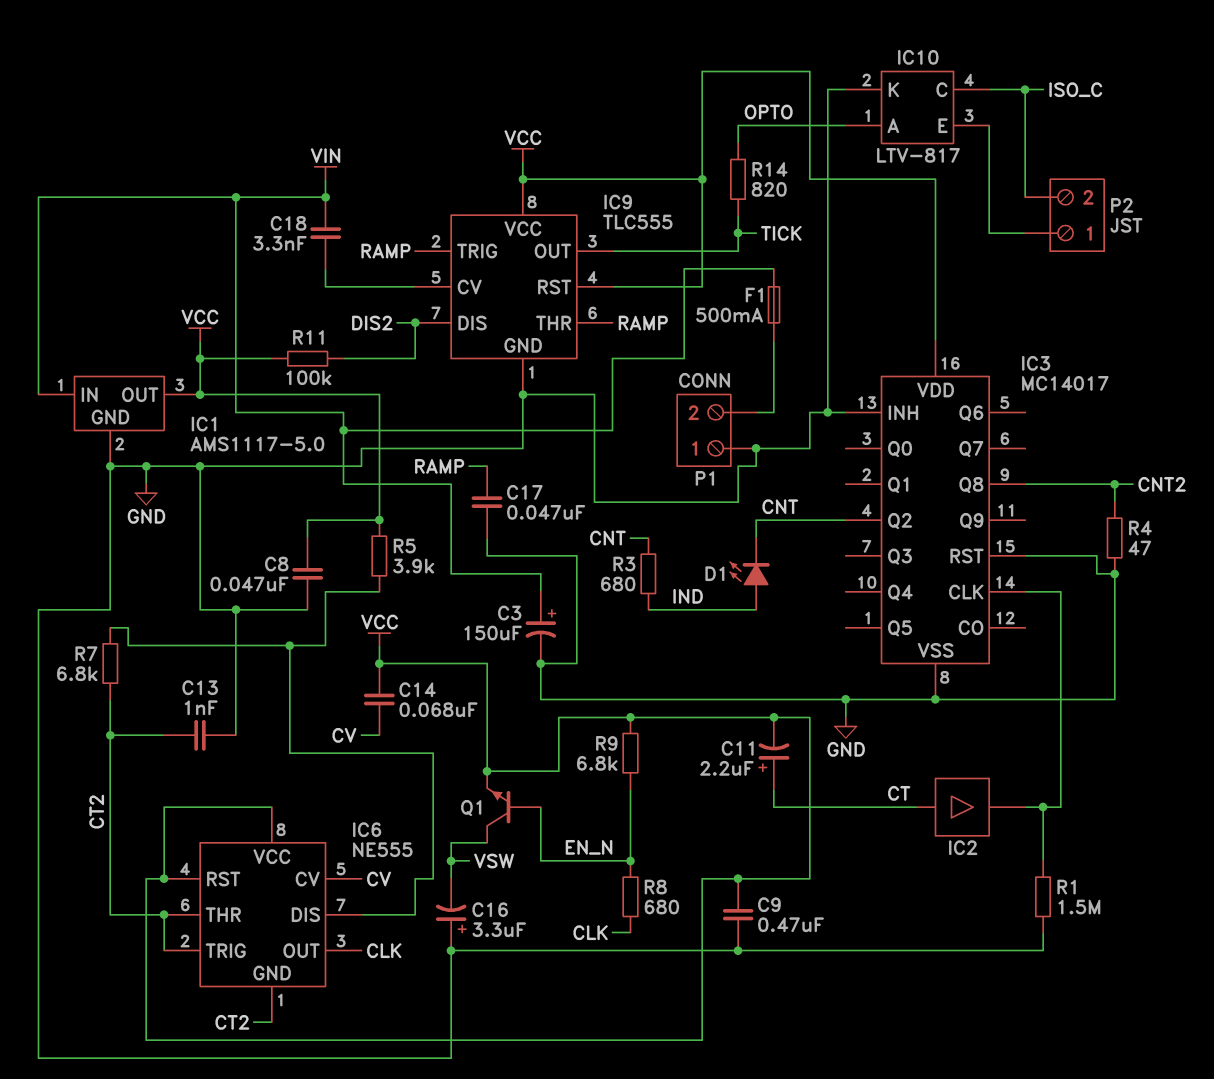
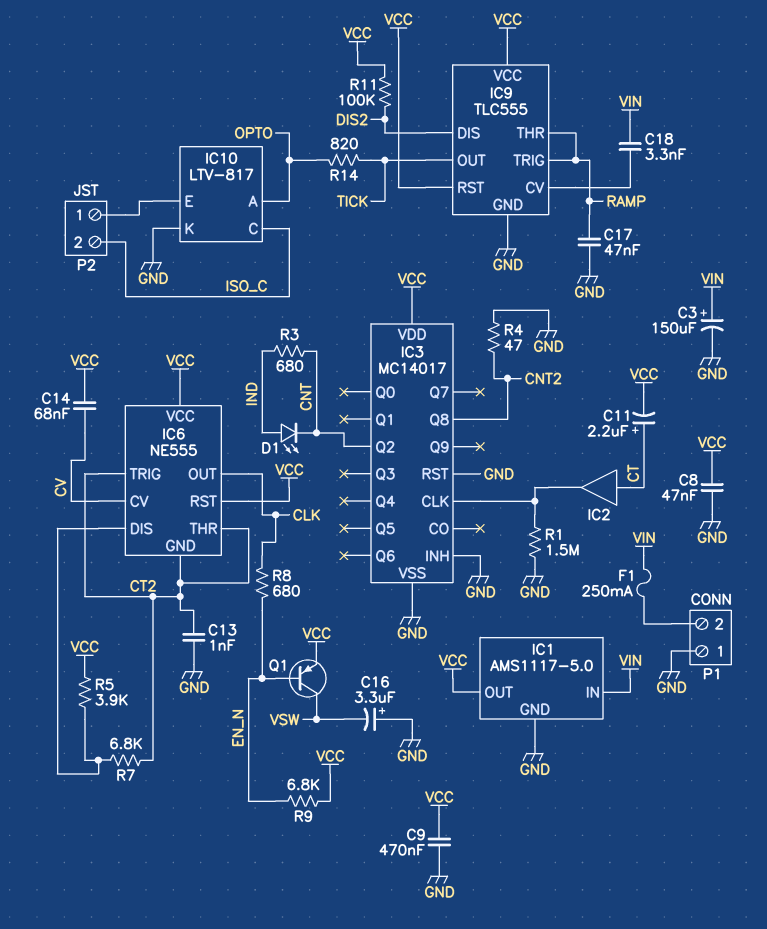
F1: 500mA (P1/2, VIN) -> 250mA (P1/2, VIN)
Q1: NPN (B EN_N, C VSW, E VCC) -> PNP (B EN_N, C VSW, E VCC)

